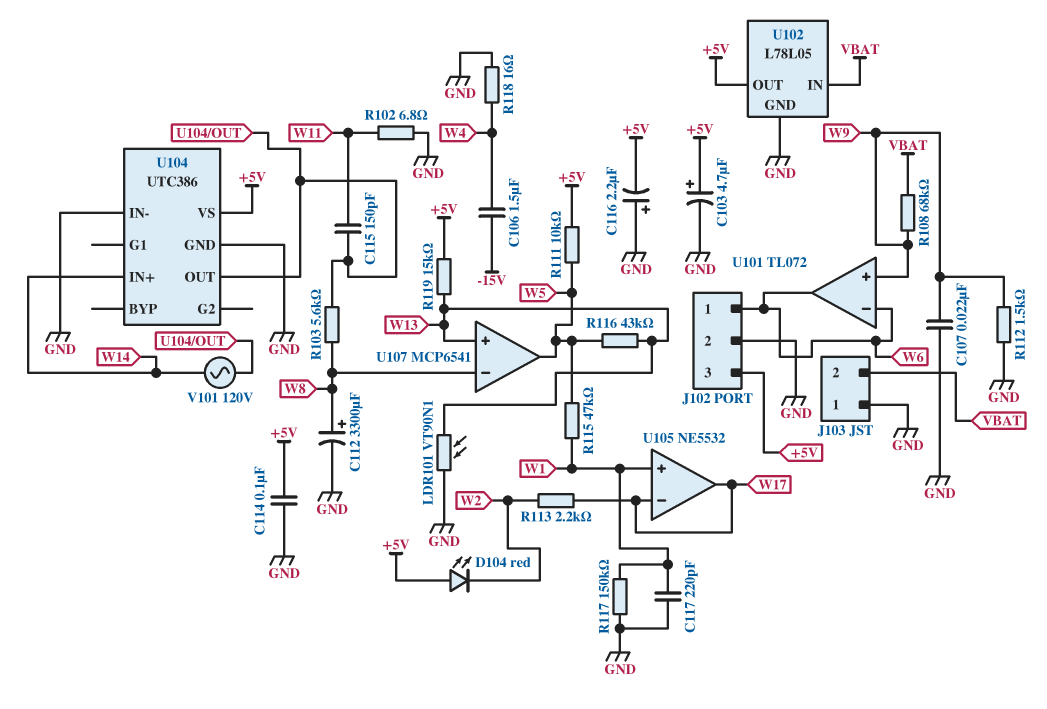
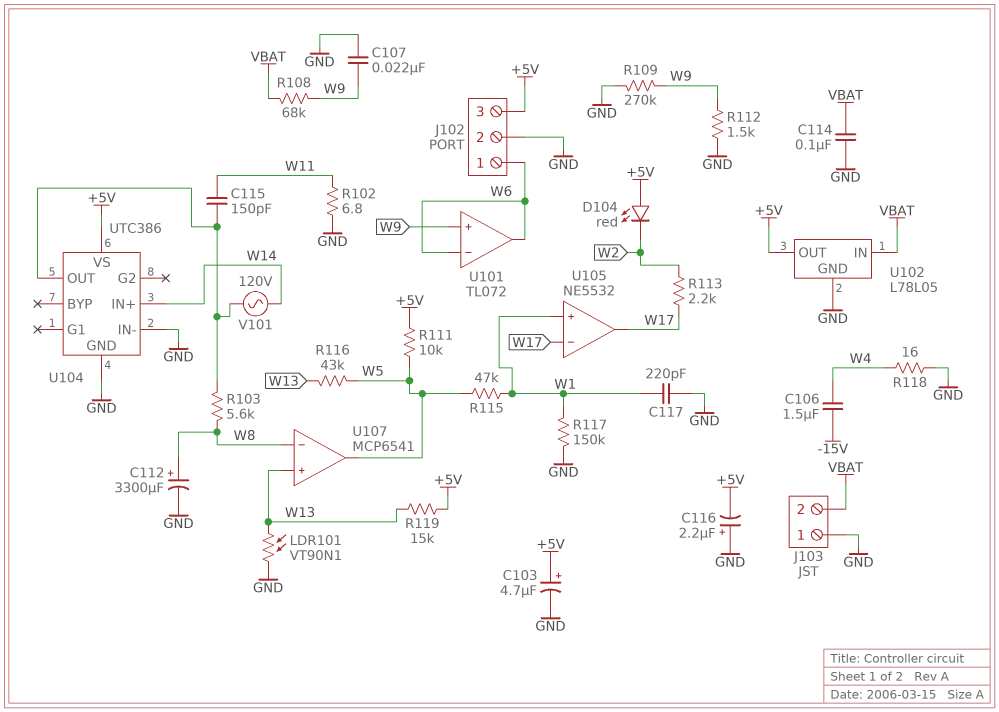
C114: 100nF (+5V, GND) -> 100nF (GND, VBAT)
R109: none -> 270k (GND, W9)

